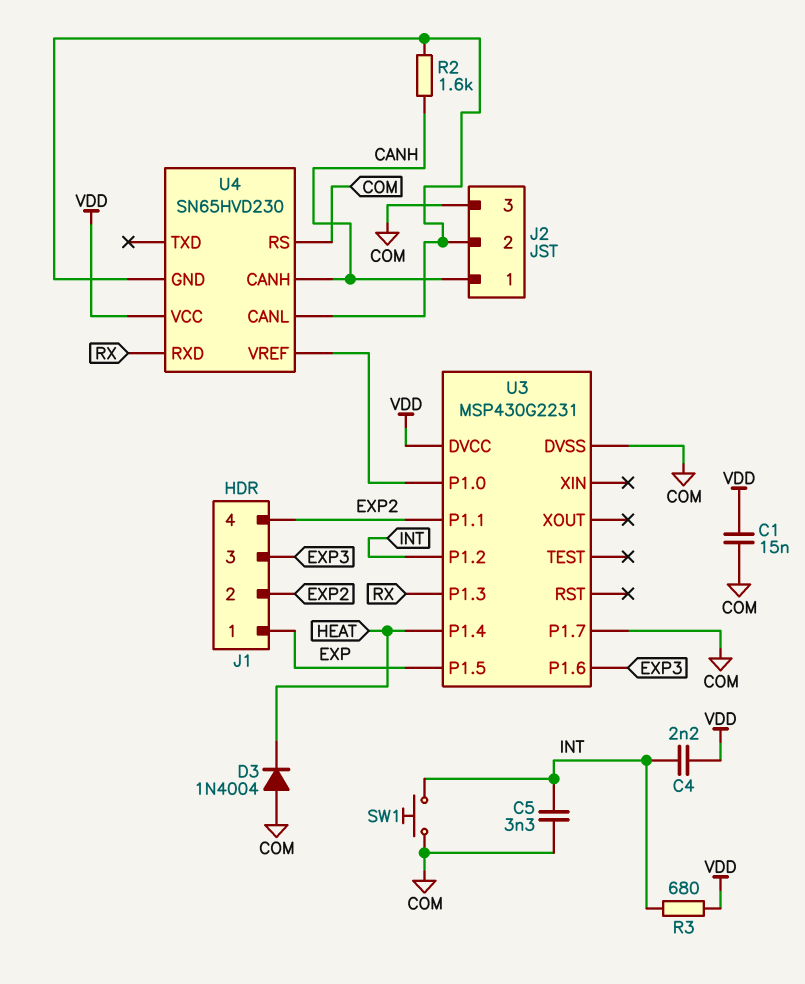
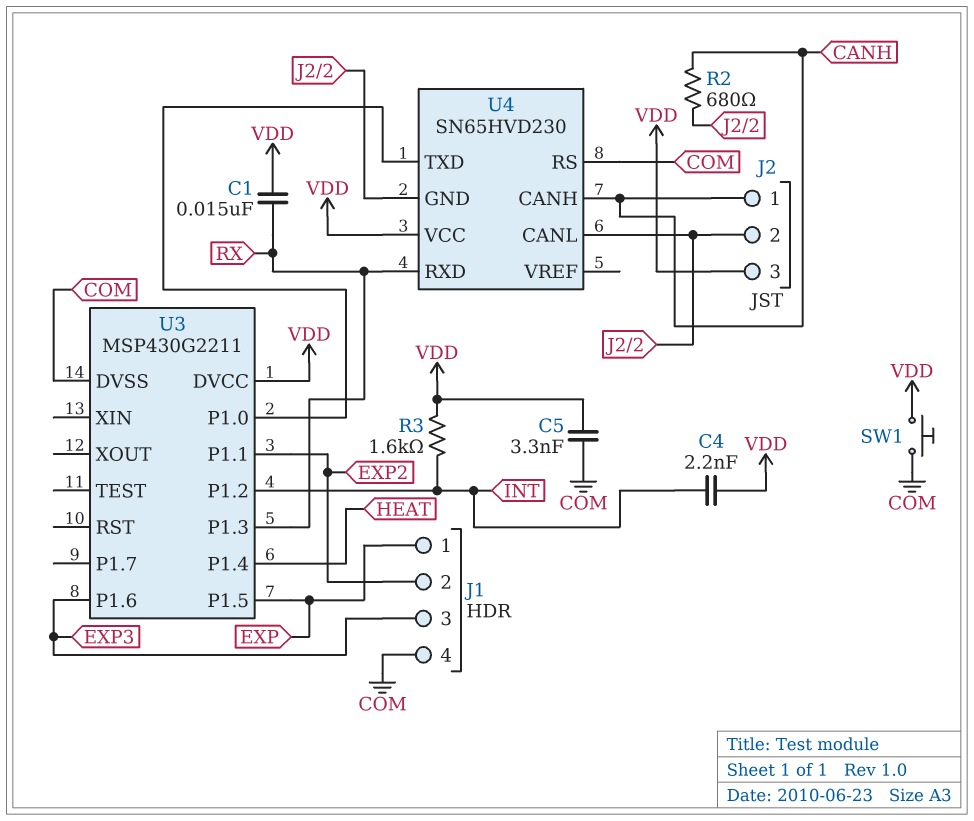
C1: 15nF (COM, VDD) -> 15nF (RX, VDD)
C5: 3.3nF (COM, INT) -> 3.3nF (COM, VDD)
D3: diode 1N4004 (A COM, K HEAT) -> none
J1 pin 4: EXP2 -> COM
J2 pin 3: COM -> VDD
R2: 1.6k (CANH, J2/2) -> 680 (CANH, J2/2)
R3: 680 (INT, VDD) -> 1.6k (INT, VDD)
SW1: button (COM, INT) -> button (COM, VDD)
U3: MSP430G2231 -> MSP430G2211
U3 pin P1.7: COM -> none
U4 pin TXD: none -> U3/P1.0
U4 pin VREF: U3/P1.0 -> none

